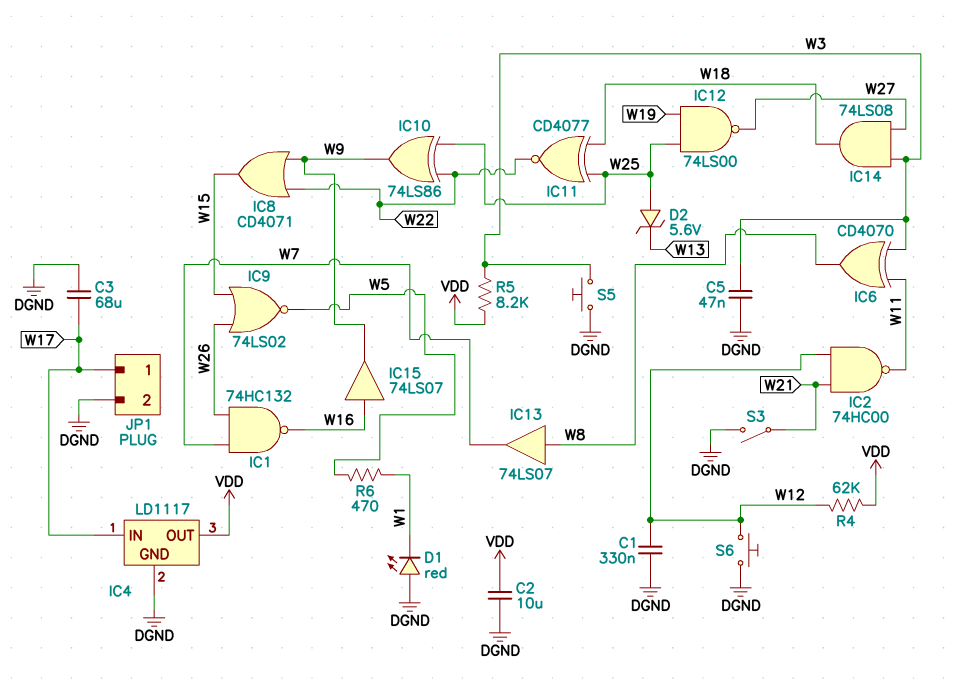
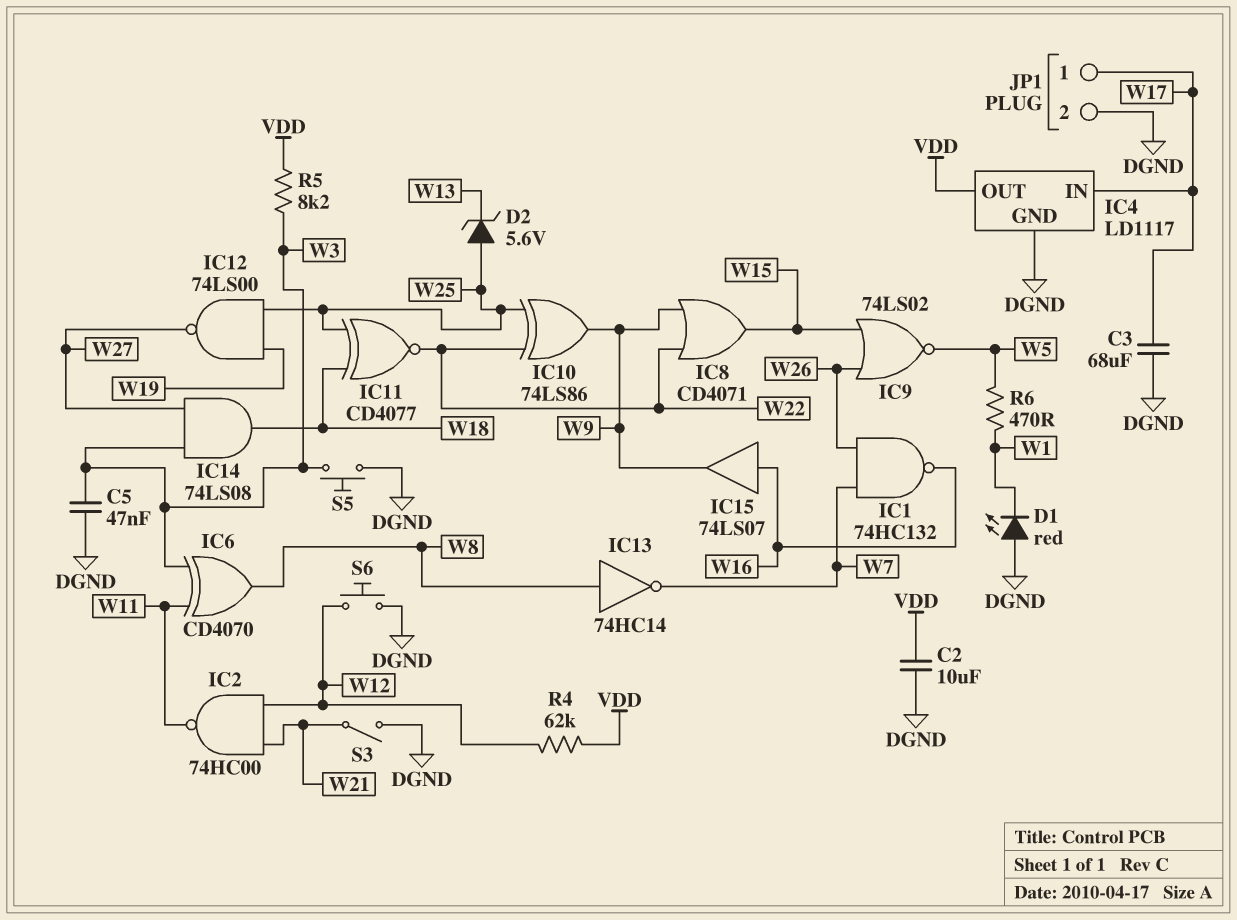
C1: 330nF (DGND, W12) -> none
IC13: buffer 74LS07 (in W8, out W7) -> NOT 74HC14 (in W8, out W7)

